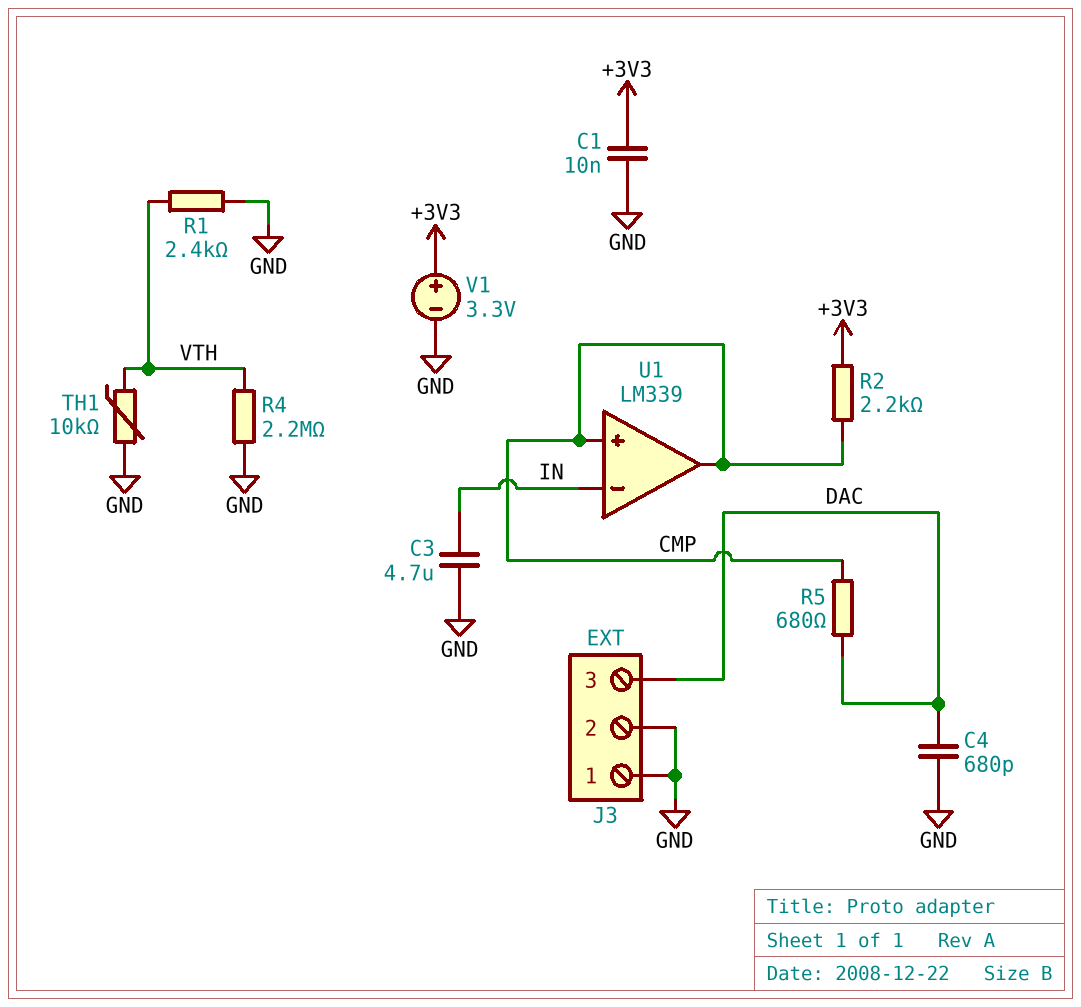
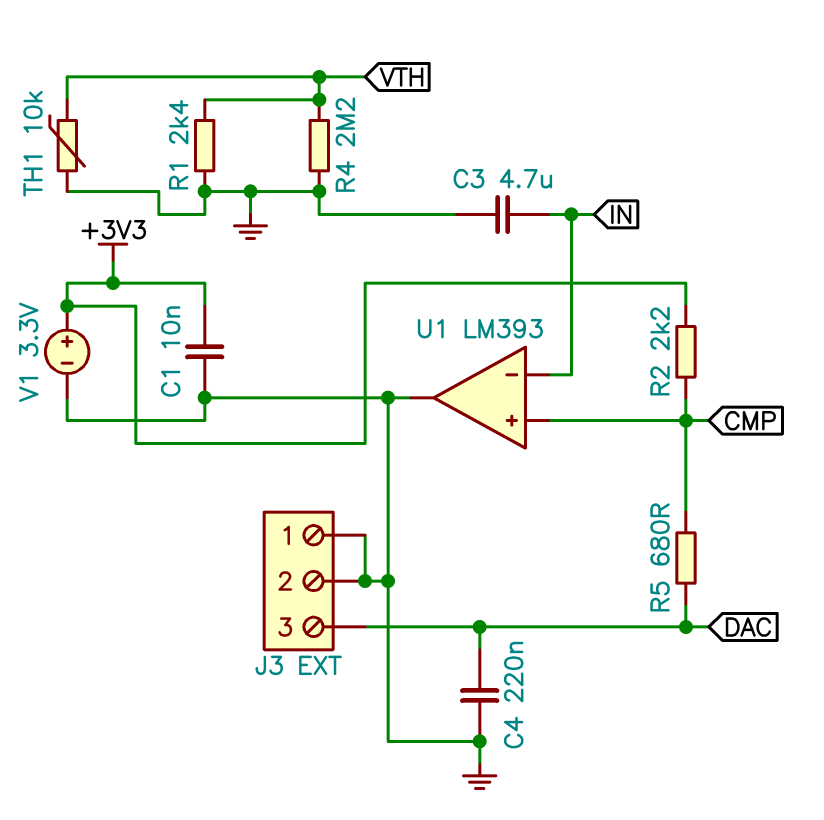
C4: 680pF (DAC, GND) -> 220nF (DAC, GND)
U1: LM339 -> LM393
U1 pin out: CMP -> GND

